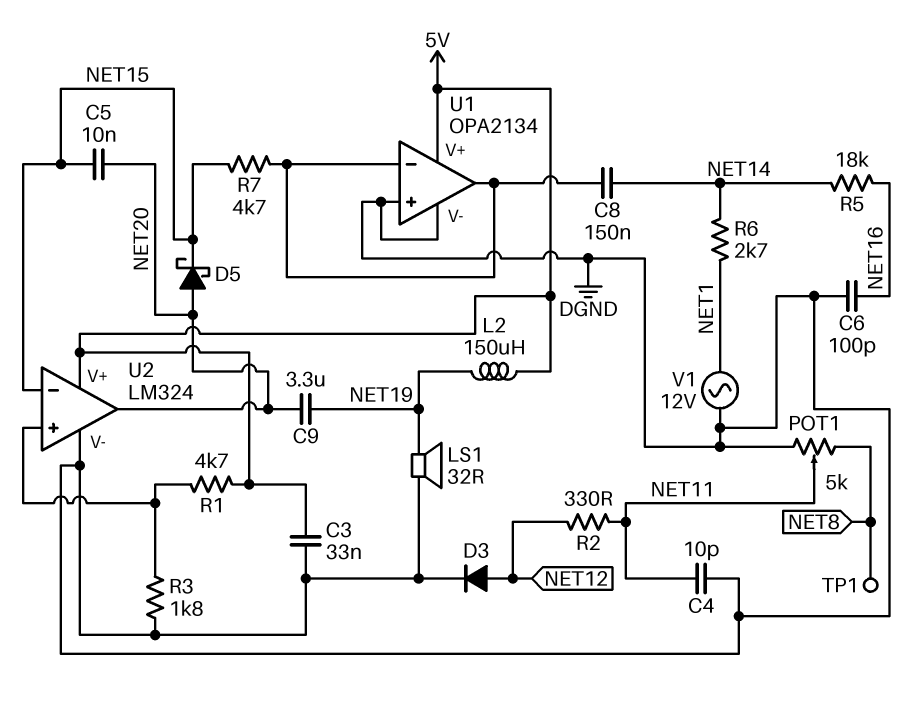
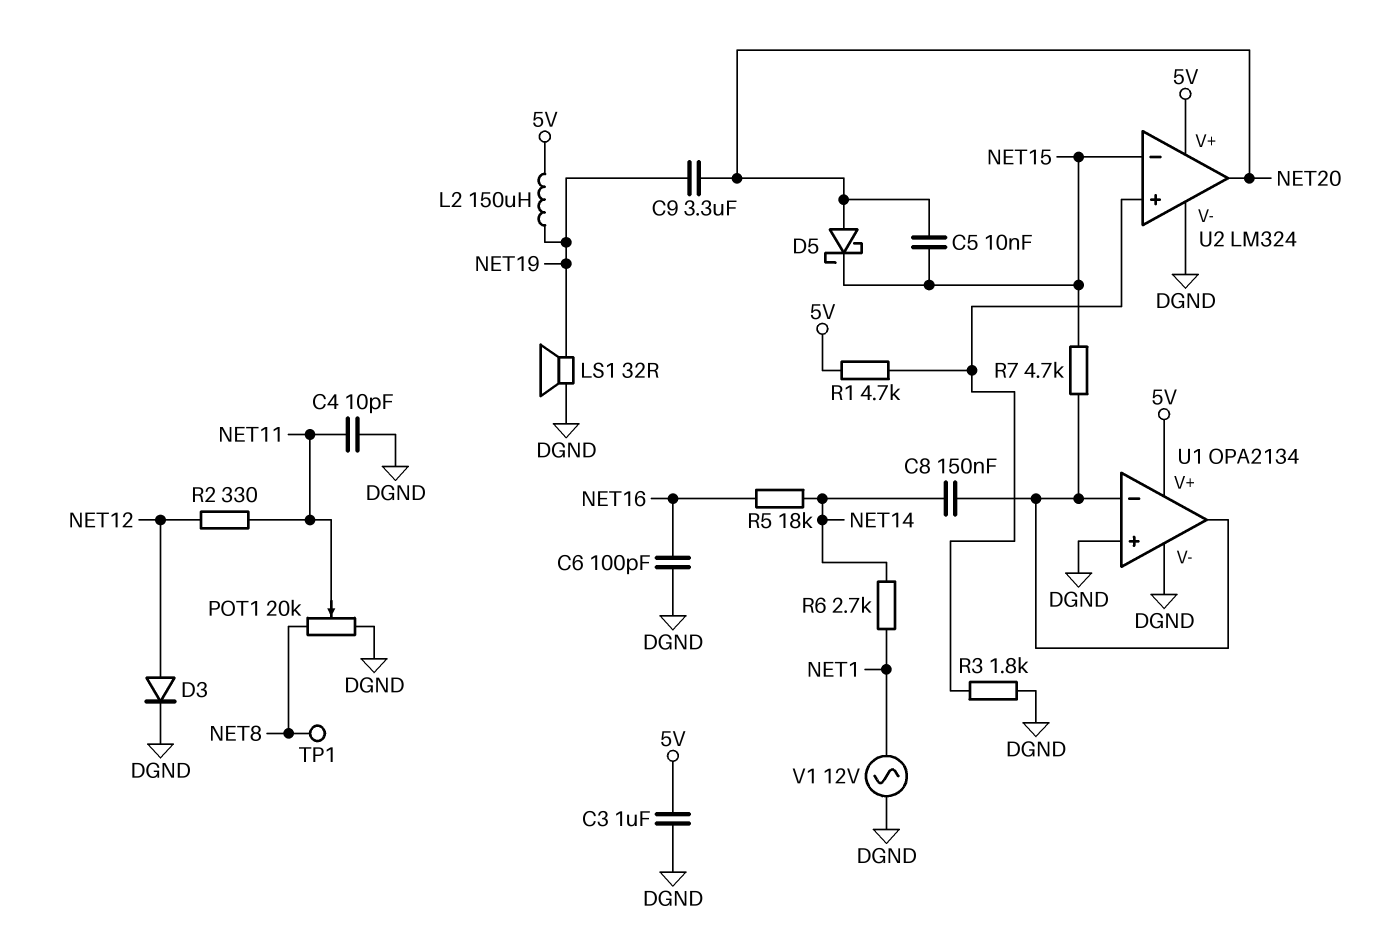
C3: 33nF (5V, DGND) -> 1uF (5V, DGND)
POT1: 5k (DGND, NET8, wiper NET11) -> 20k (DGND, NET8, wiper NET11)

